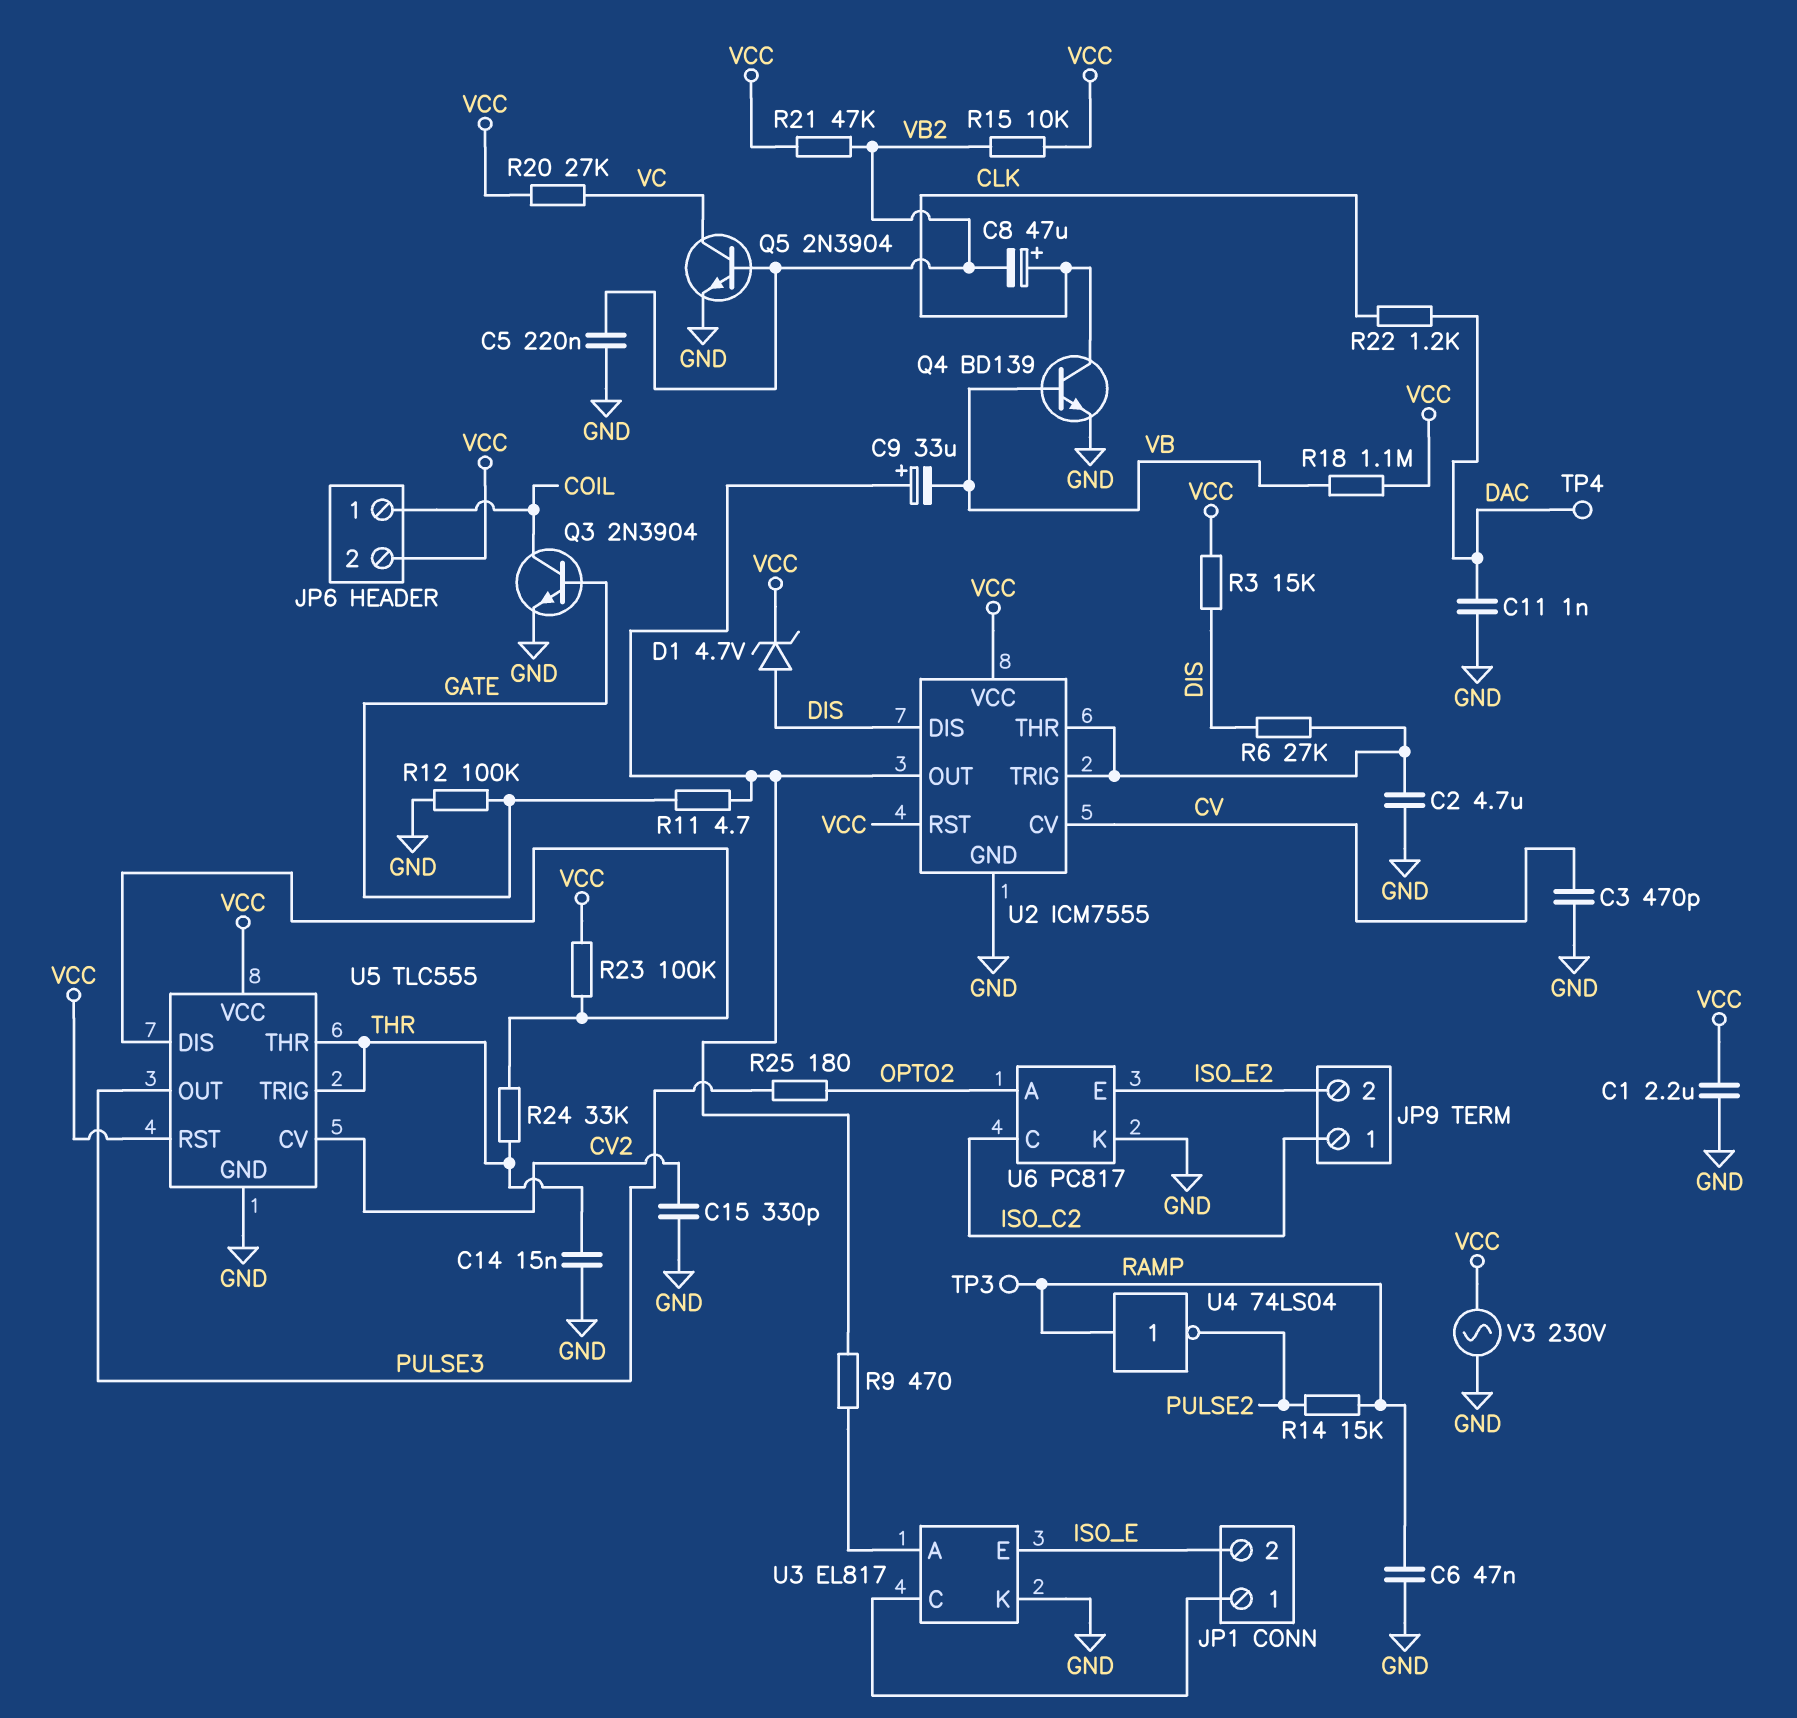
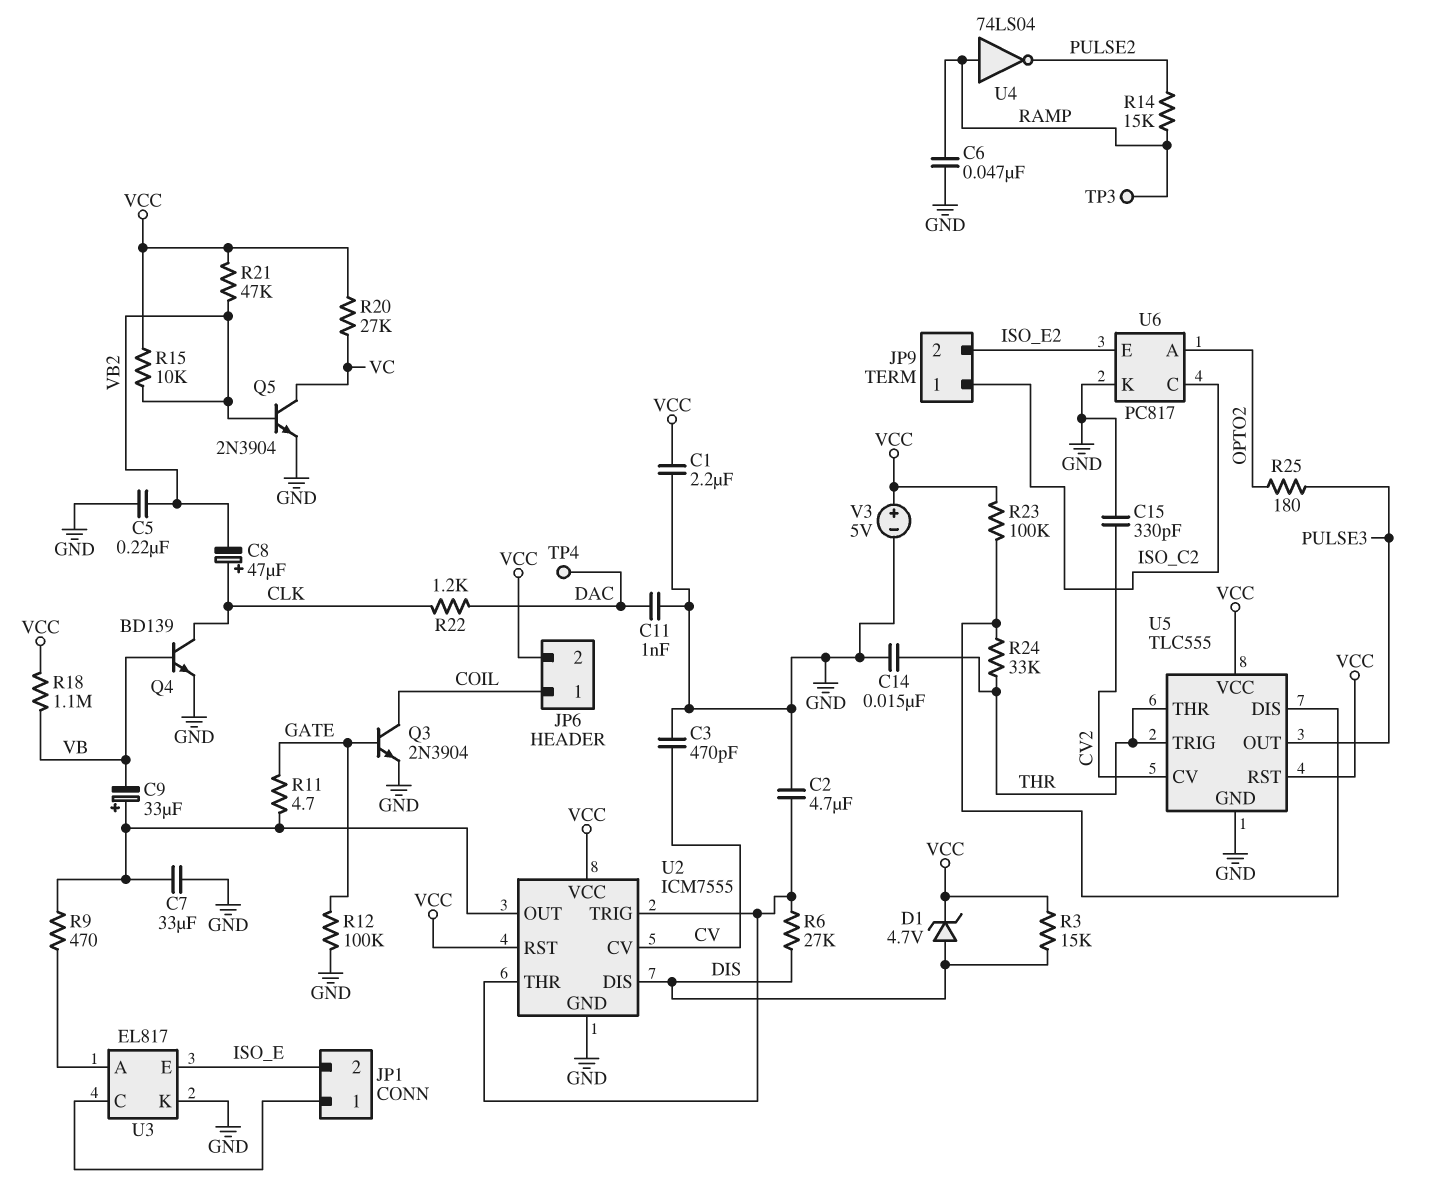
C7: none -> 33uF (GND, U2/OUT)
V3: AC 230V (GND, VCC) -> 5V (plus VCC, minus GND)

